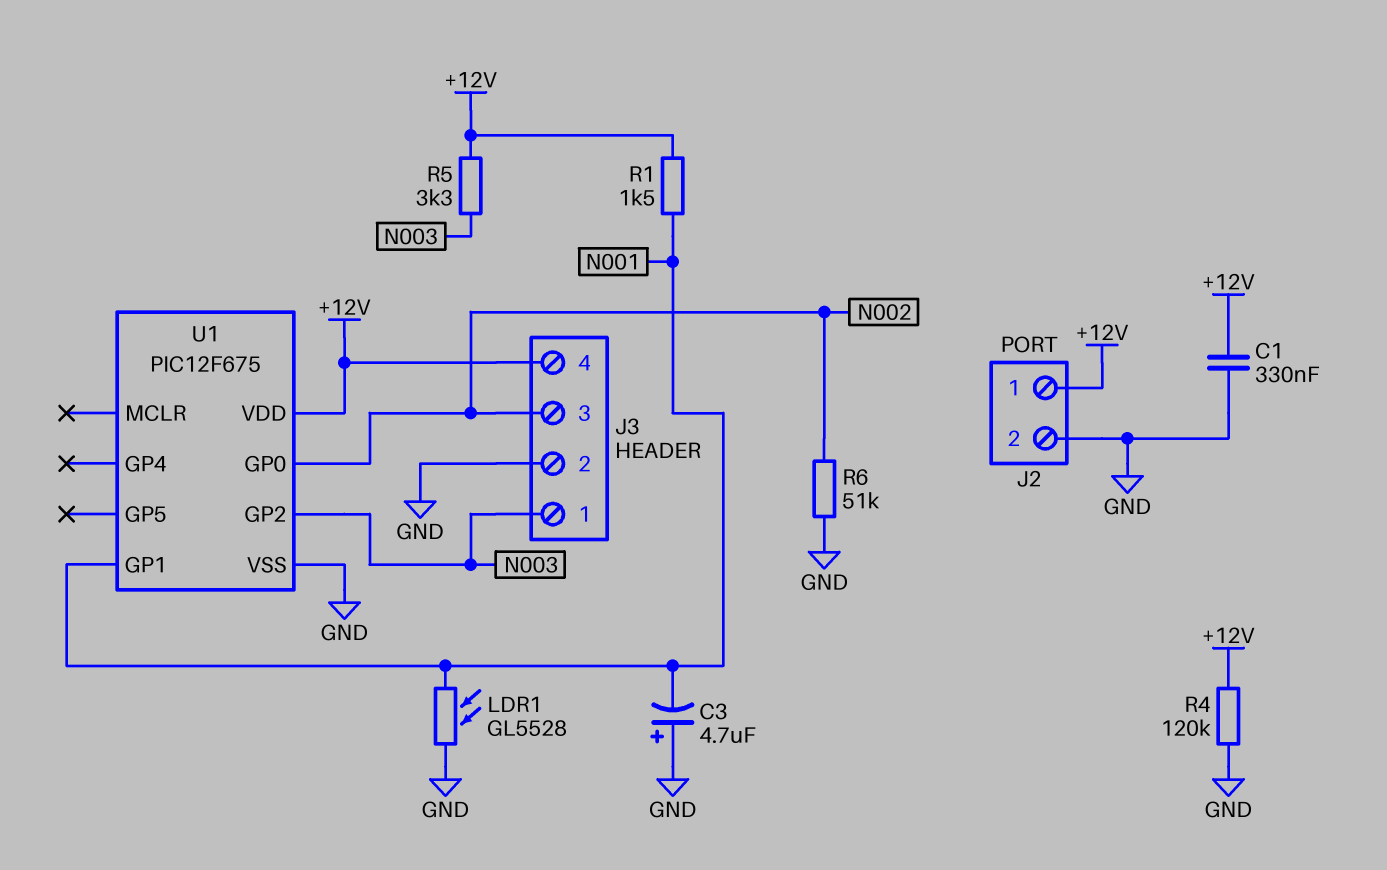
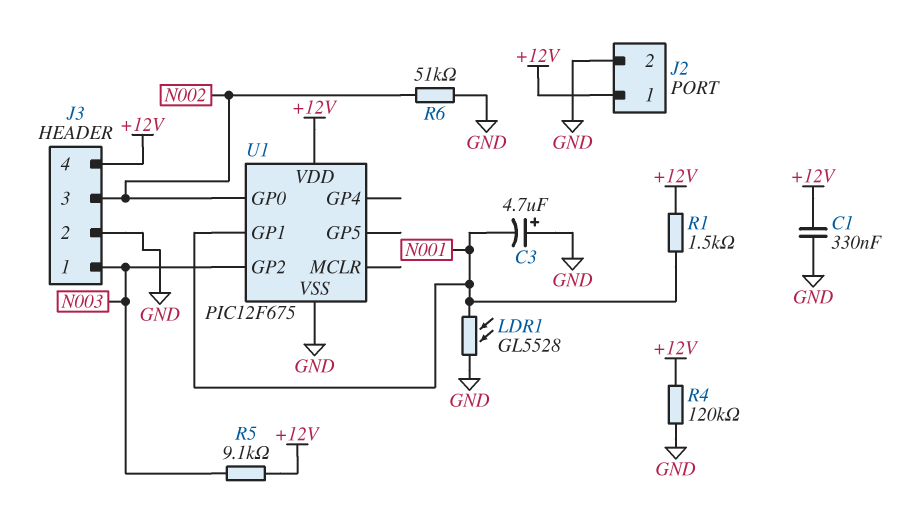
R5: 3.3k (+12V, N003) -> 9.1k (+12V, N003)

